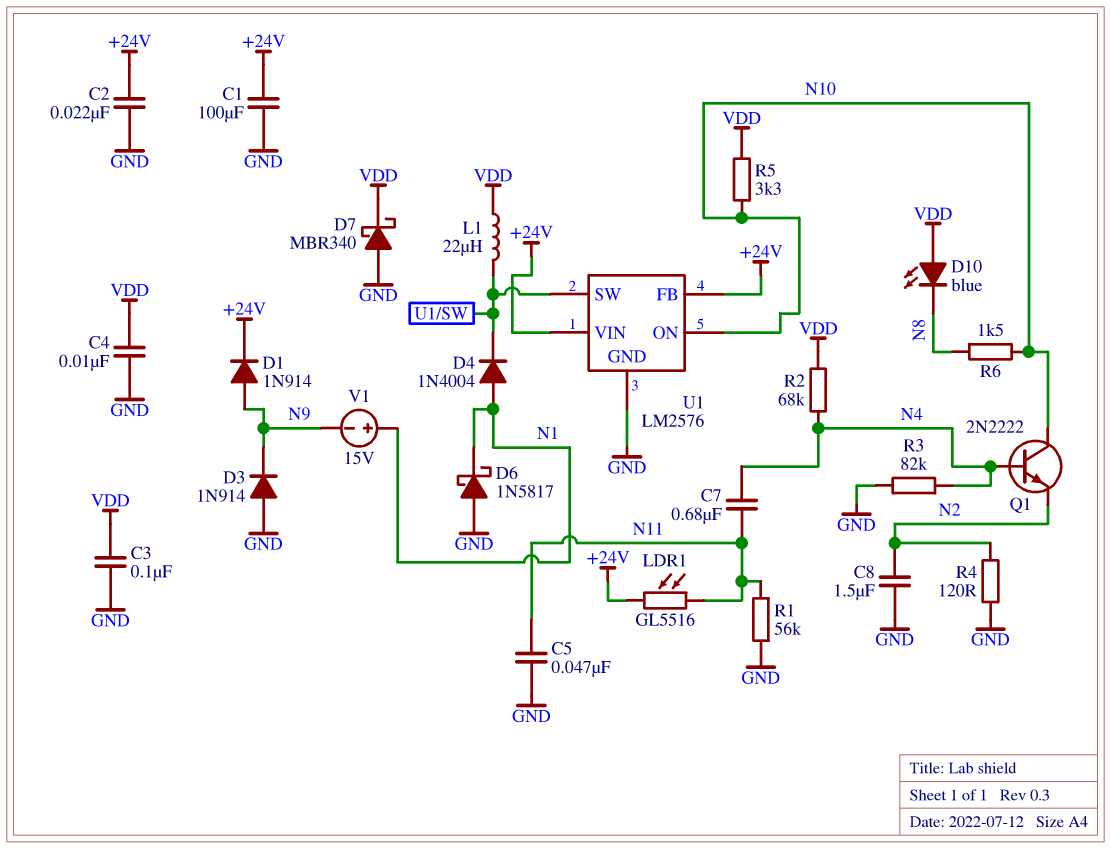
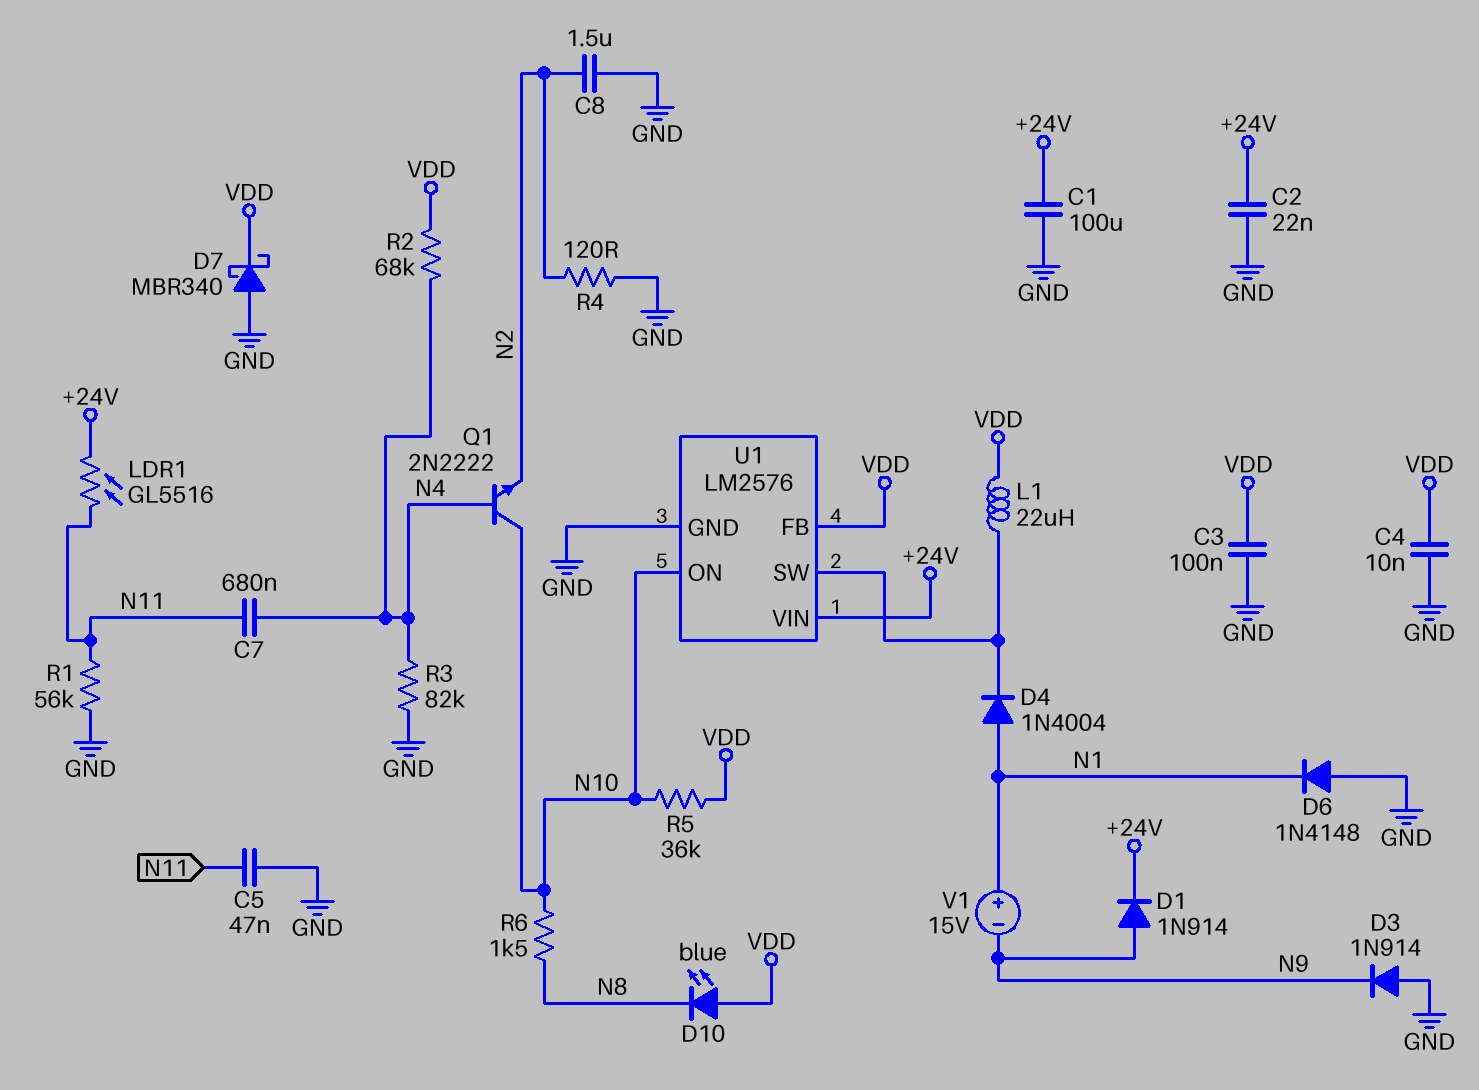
D6: schottky 1N5817 (A GND, K N1) -> diode 1N4148 (A GND, K N1)
R5: 3.3k (N10, VDD) -> 36k (N10, VDD)
U1 pin FB: +24V -> VDD

